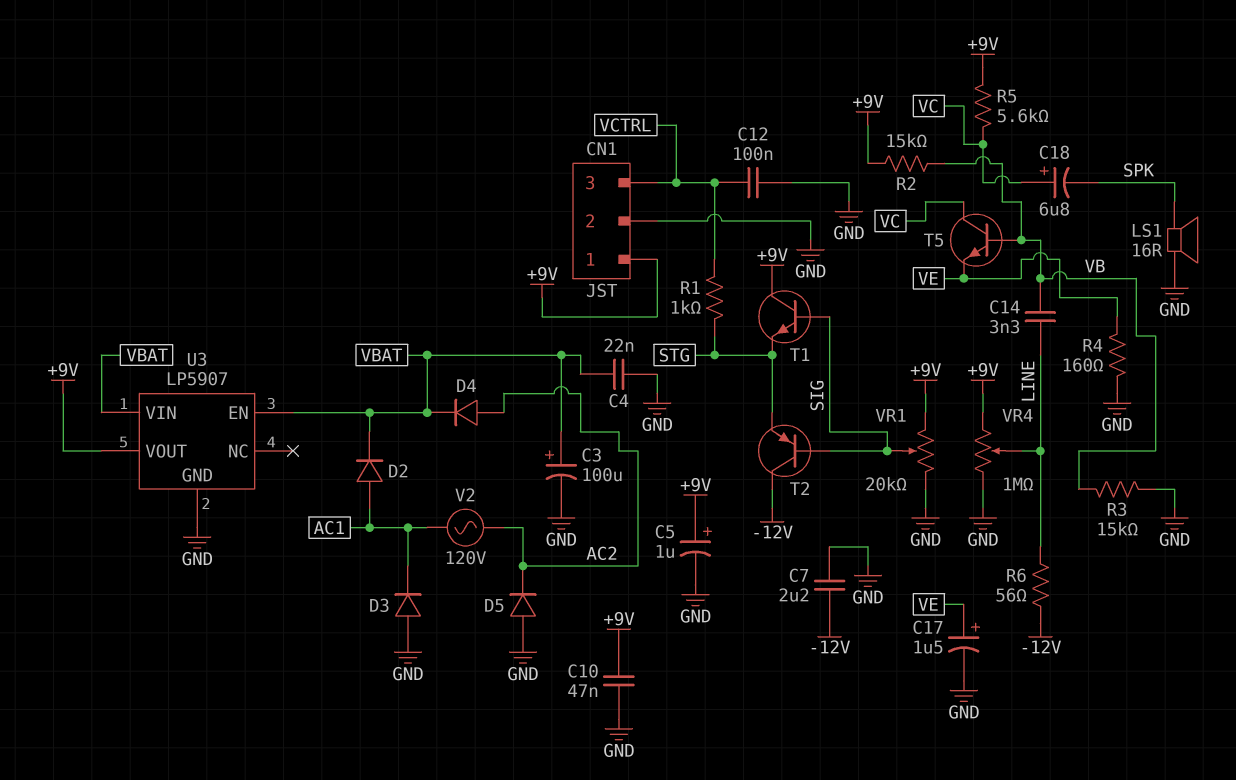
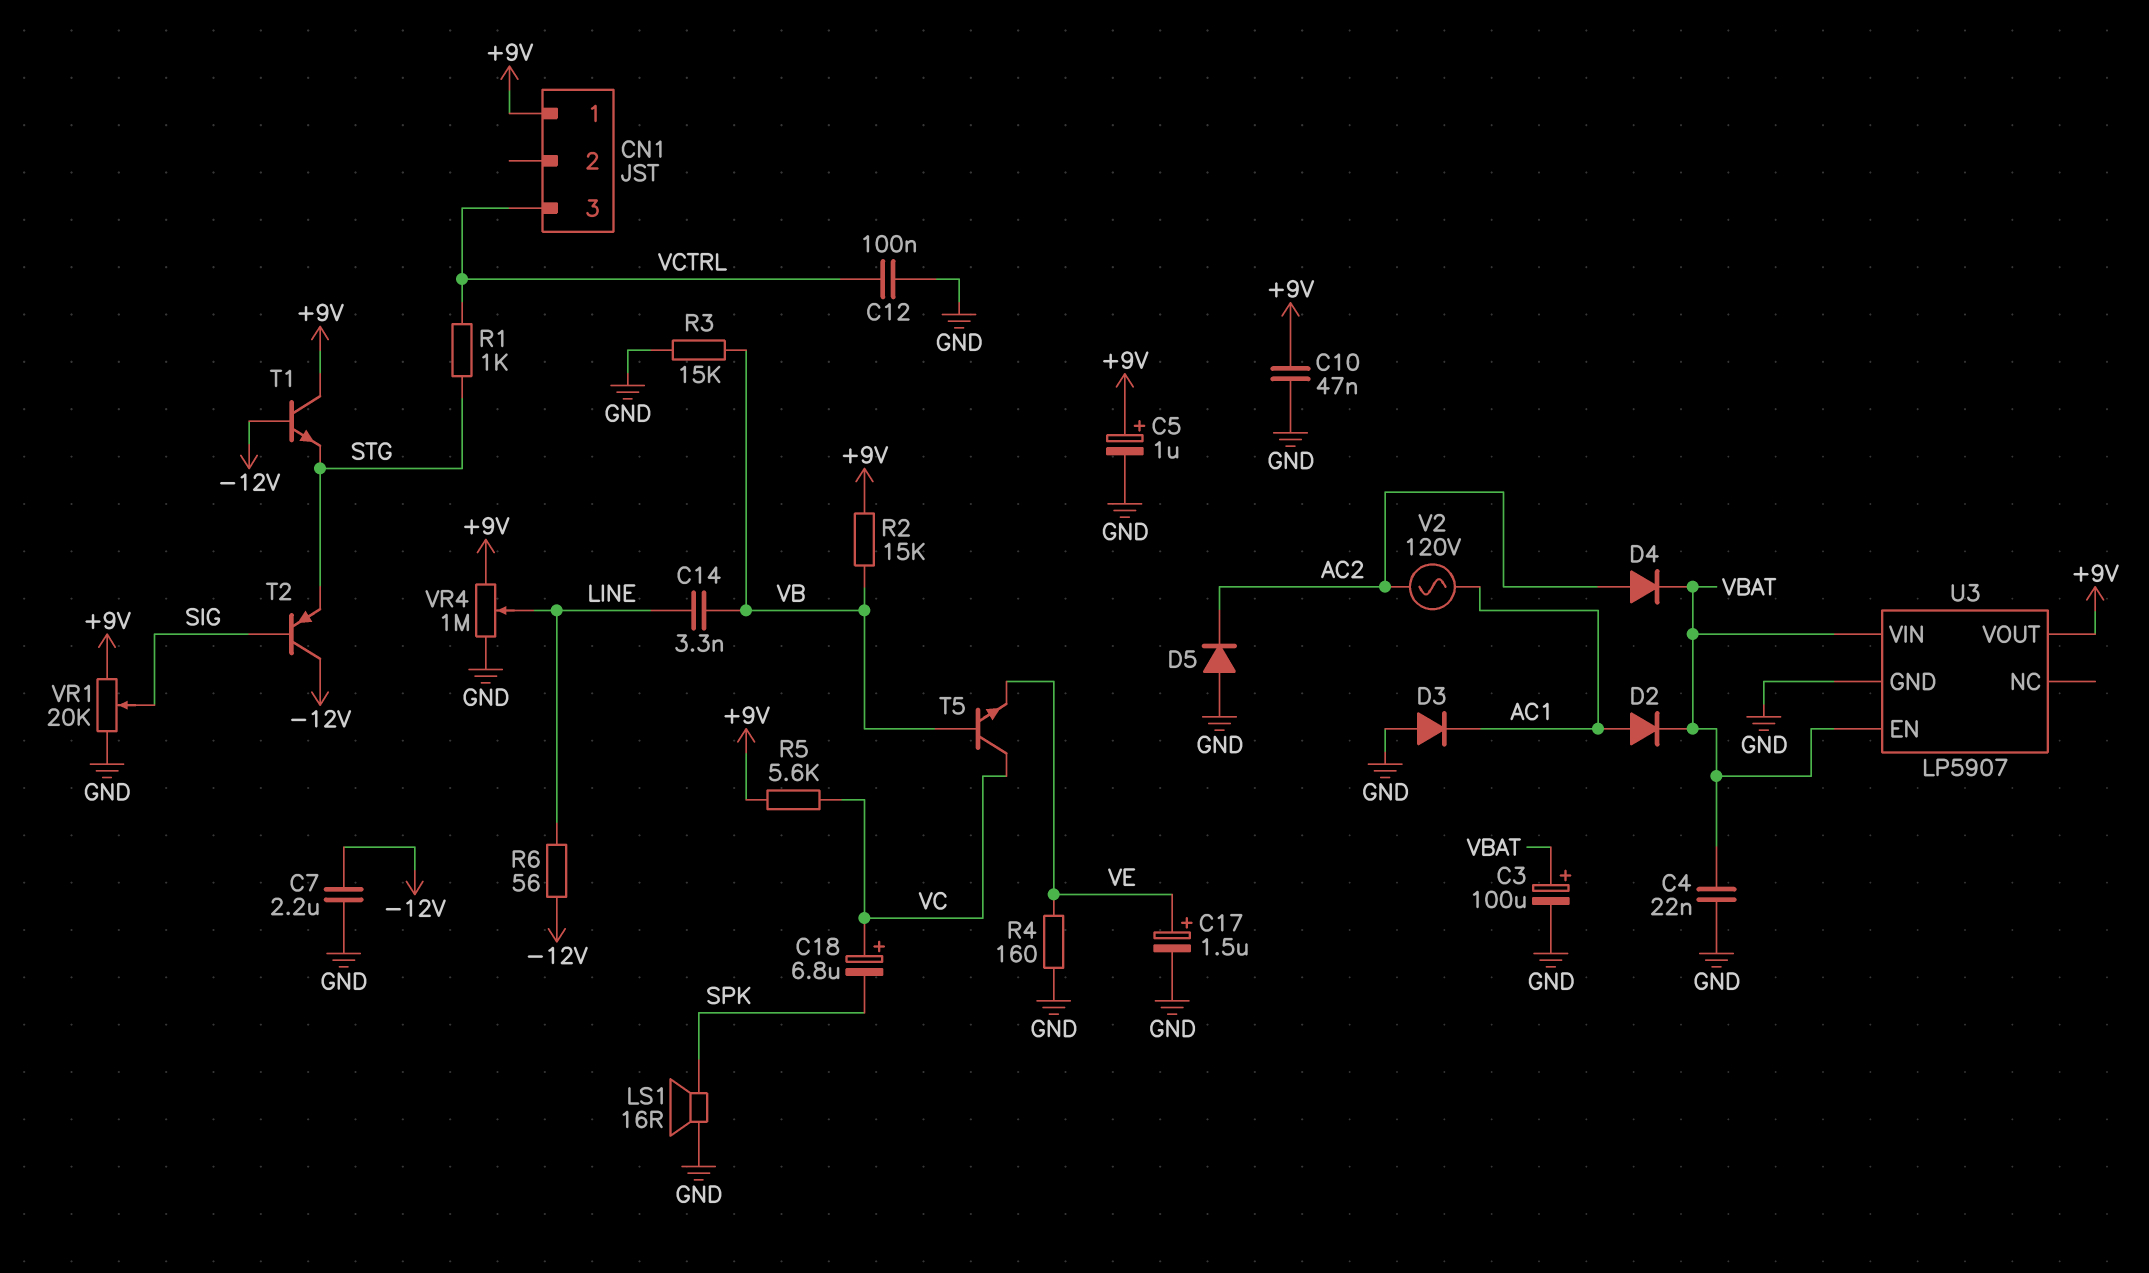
CN1 pin 2: GND -> none
T1: NPN (B SIG, C +9V, E STG) -> NPN (B -12V, C +9V, E STG)

